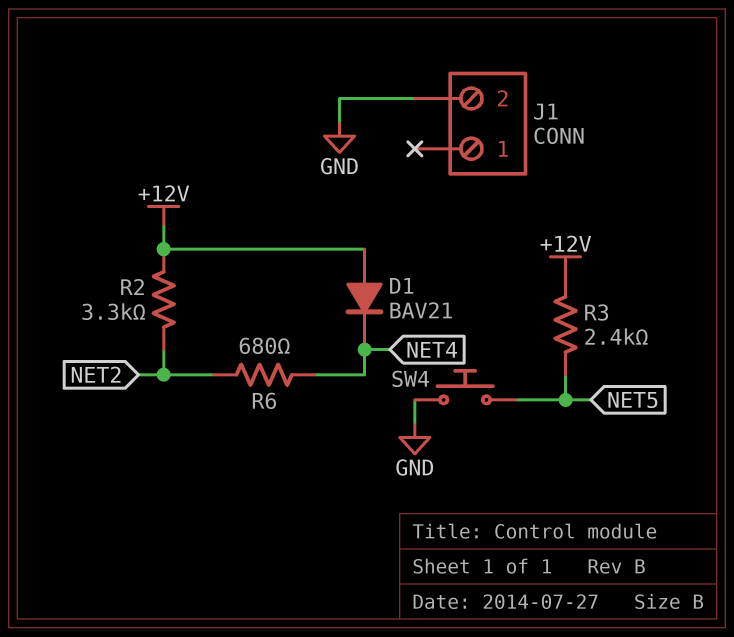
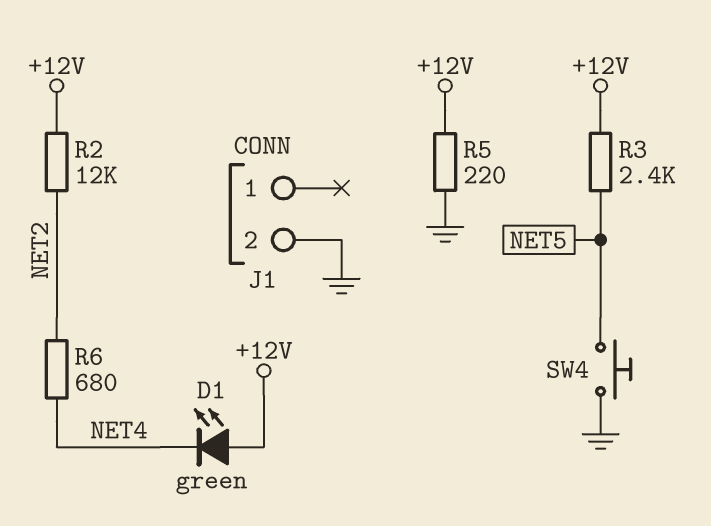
D1: diode BAV21 (A +12V, K NET4) -> LED green (A +12V, K NET4)
R2: 3.3k (+12V, NET2) -> 12k (+12V, NET2)
R5: none -> 220 (+12V, GND)

